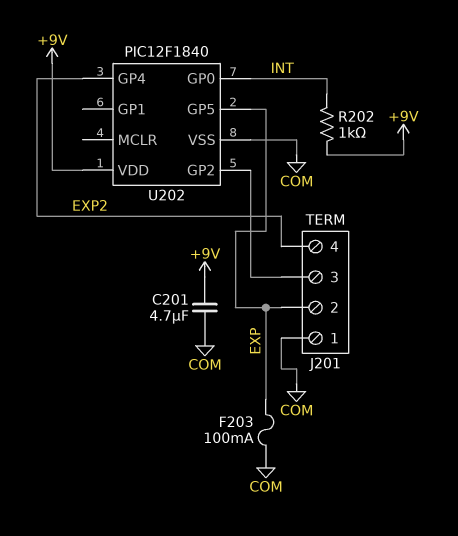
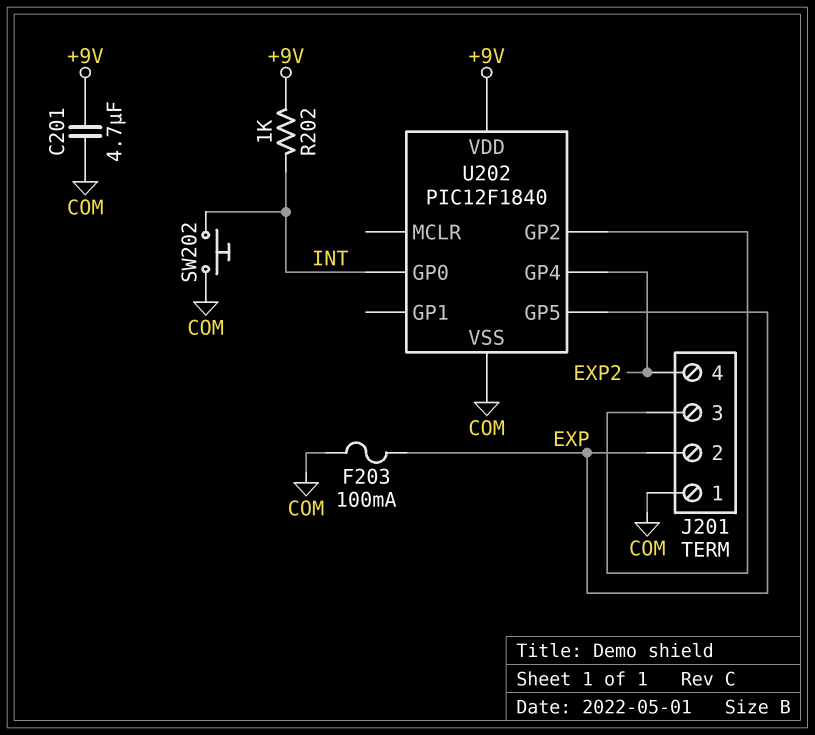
SW202: none -> button (COM, INT)

